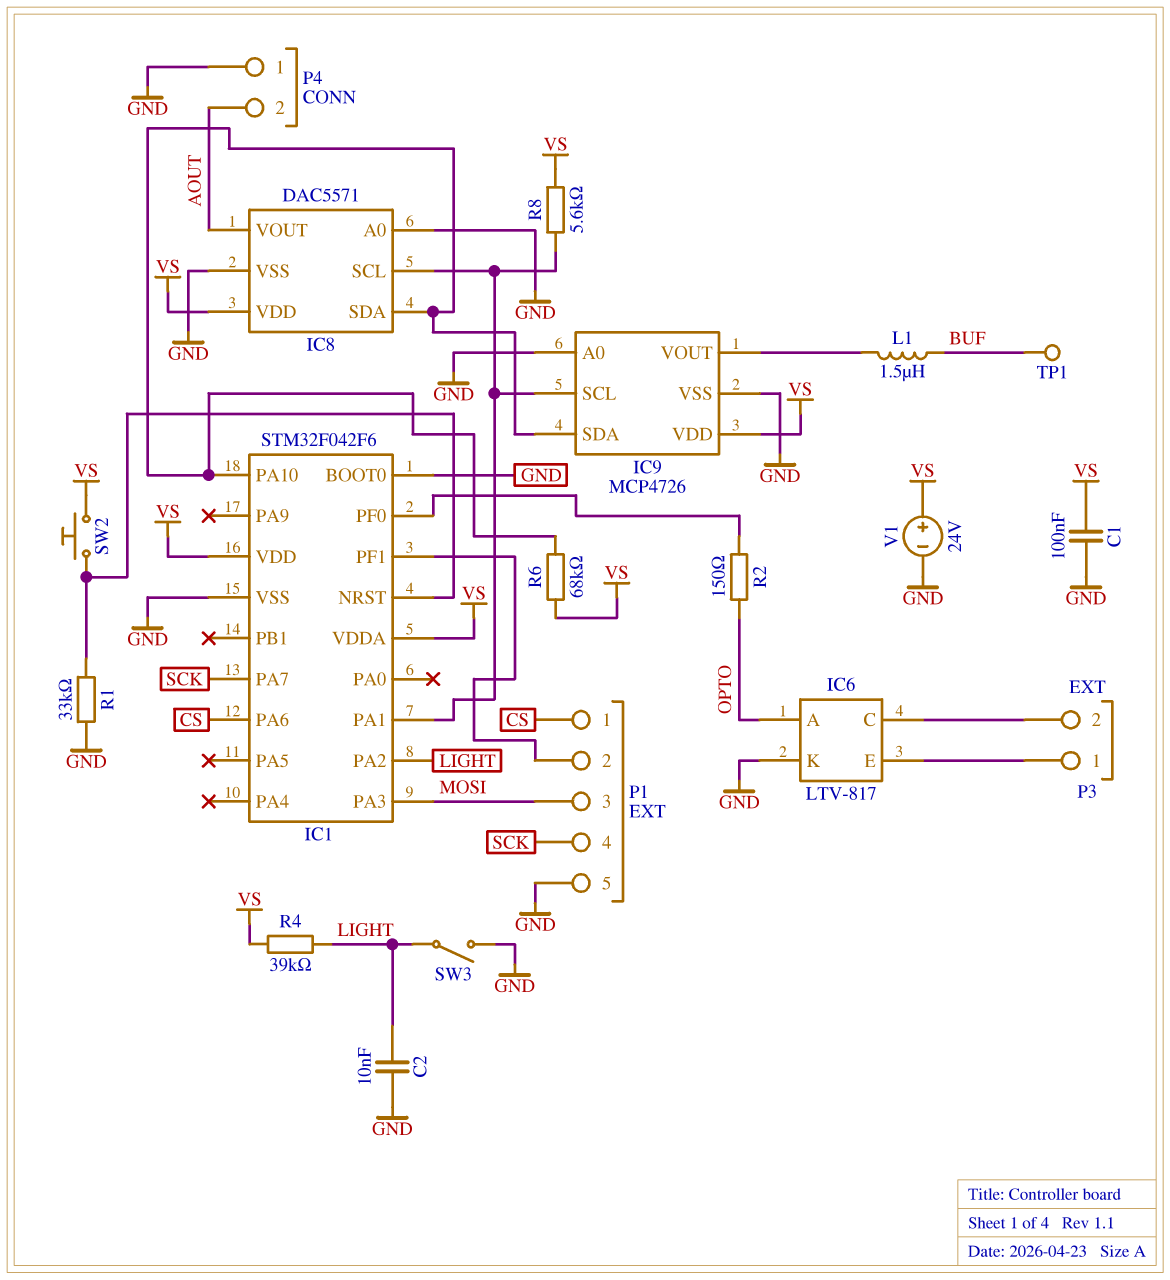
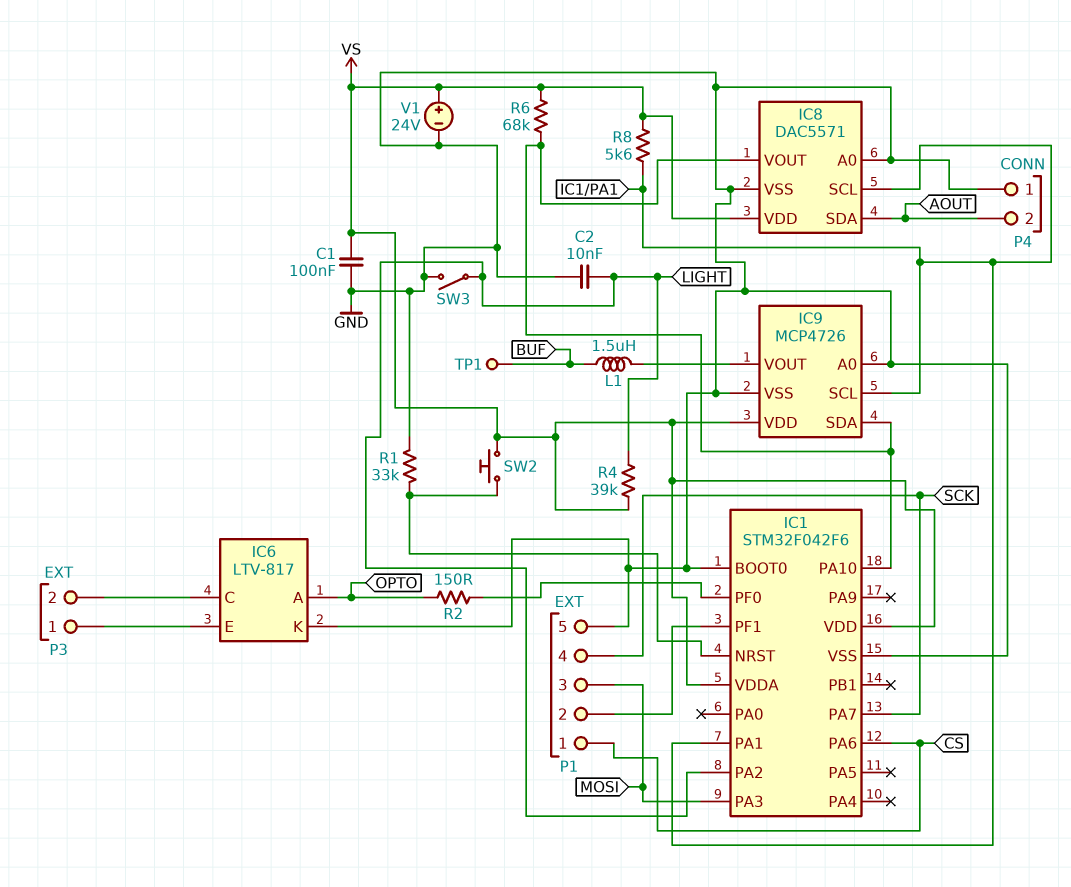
IC8 pin SDA: IC1/PA10 -> AOUT
IC8 pin VOUT: AOUT -> IC1/PA10

